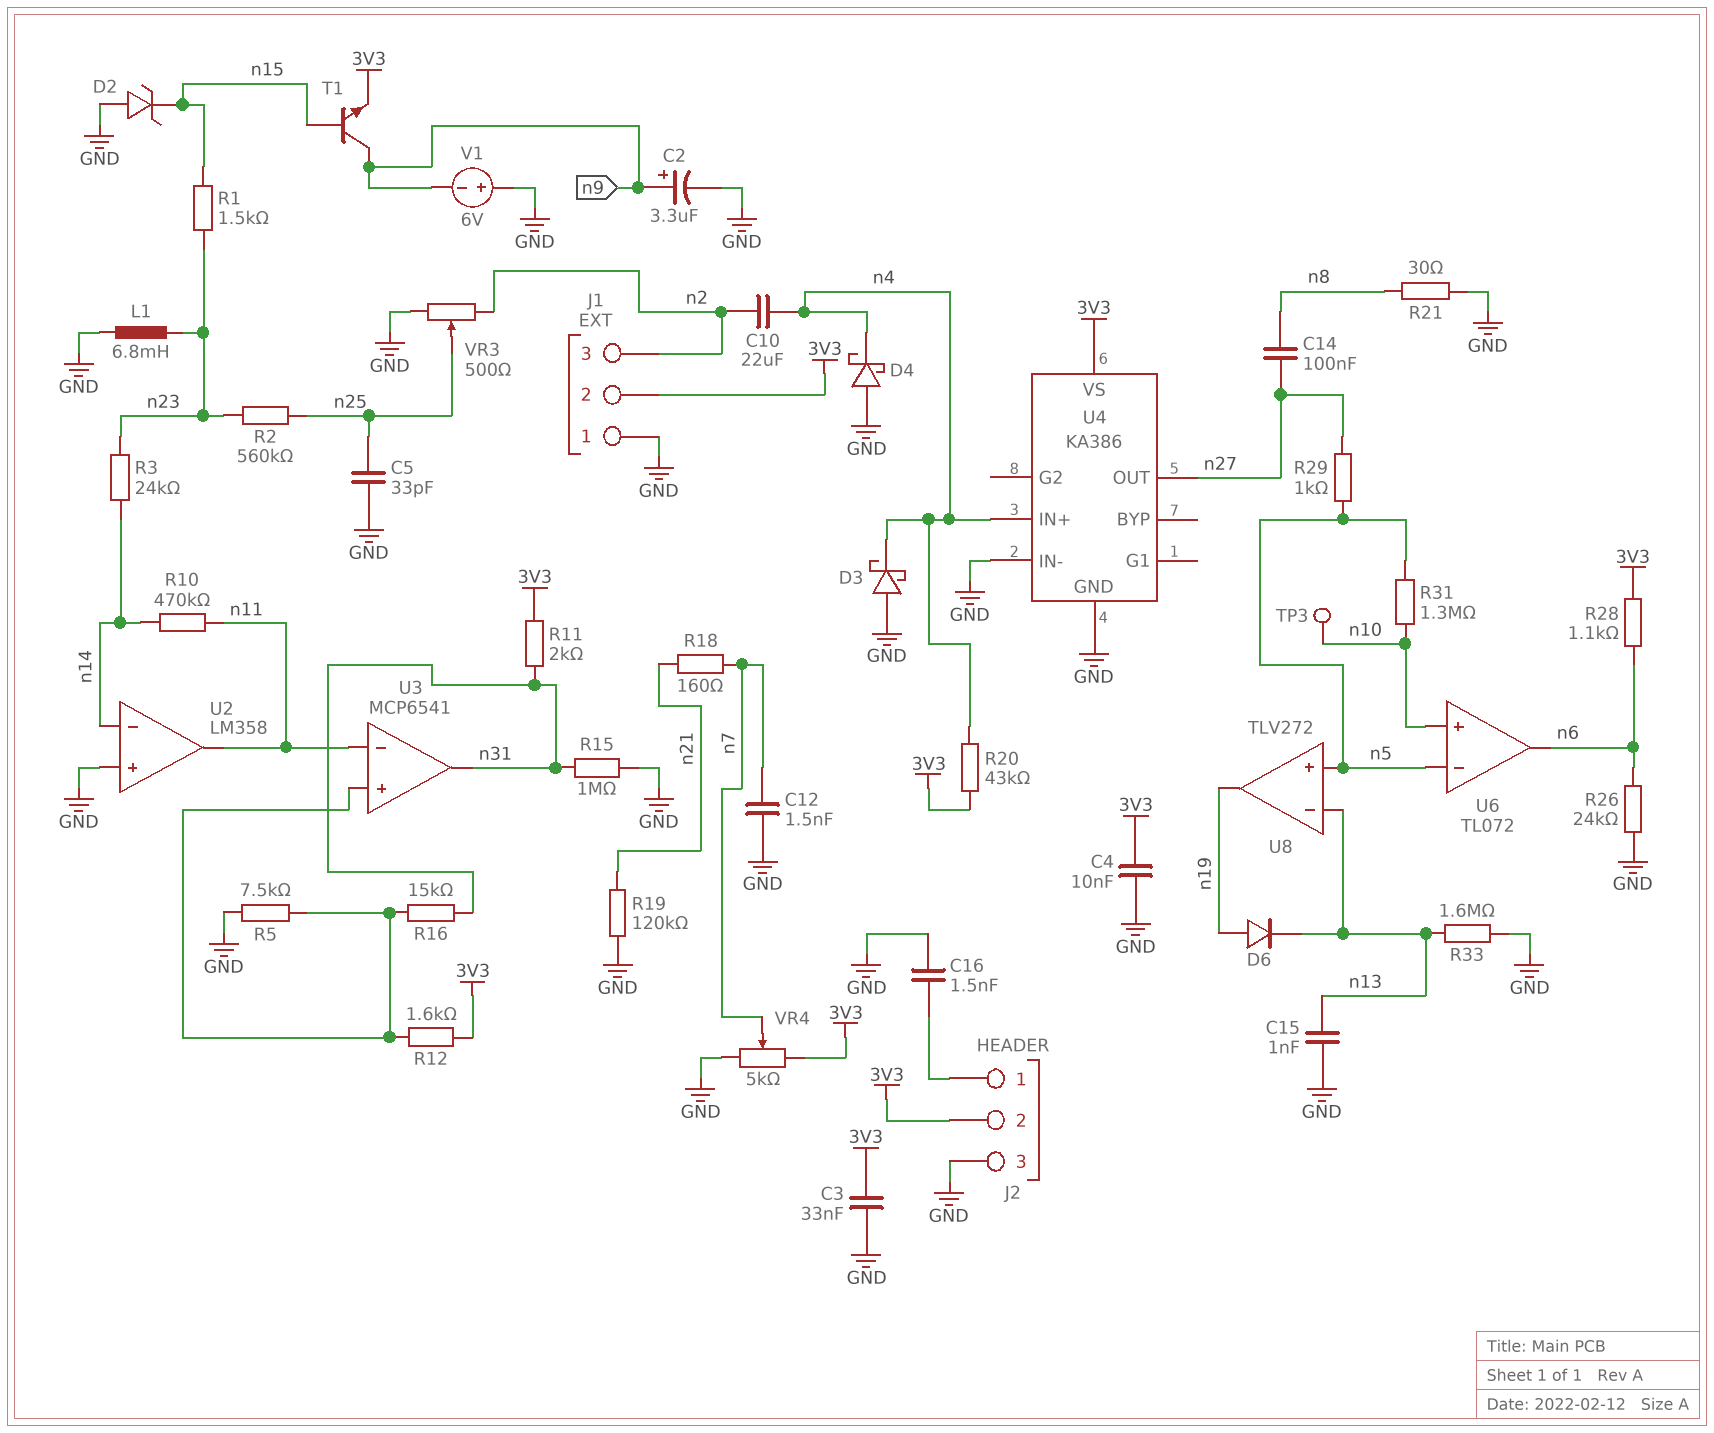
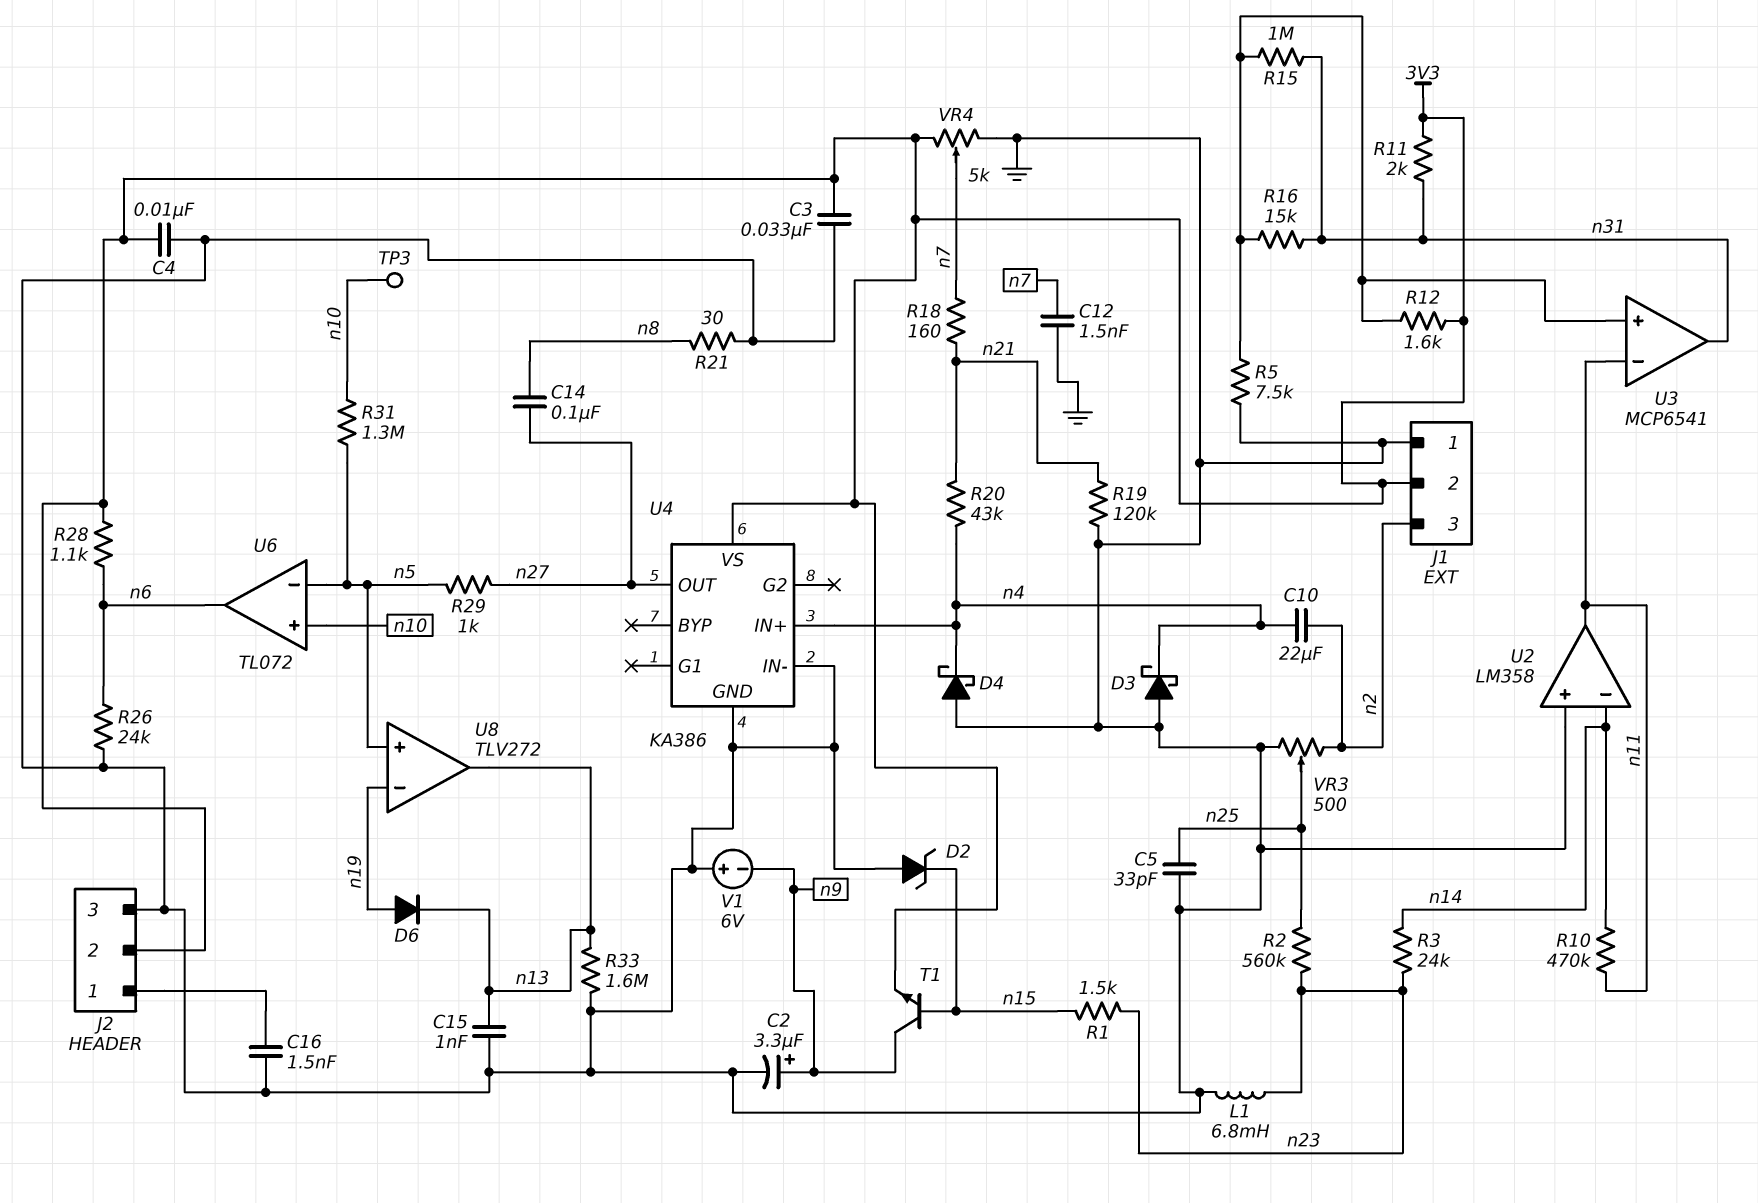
R15: 1M (GND, n31) -> 1M (U3/in+, n31)
R20: 43k (3V3, n4) -> 43k (n4, n21)
U8 pin in-: n13 -> n19
U8 pin out: n19 -> n13

